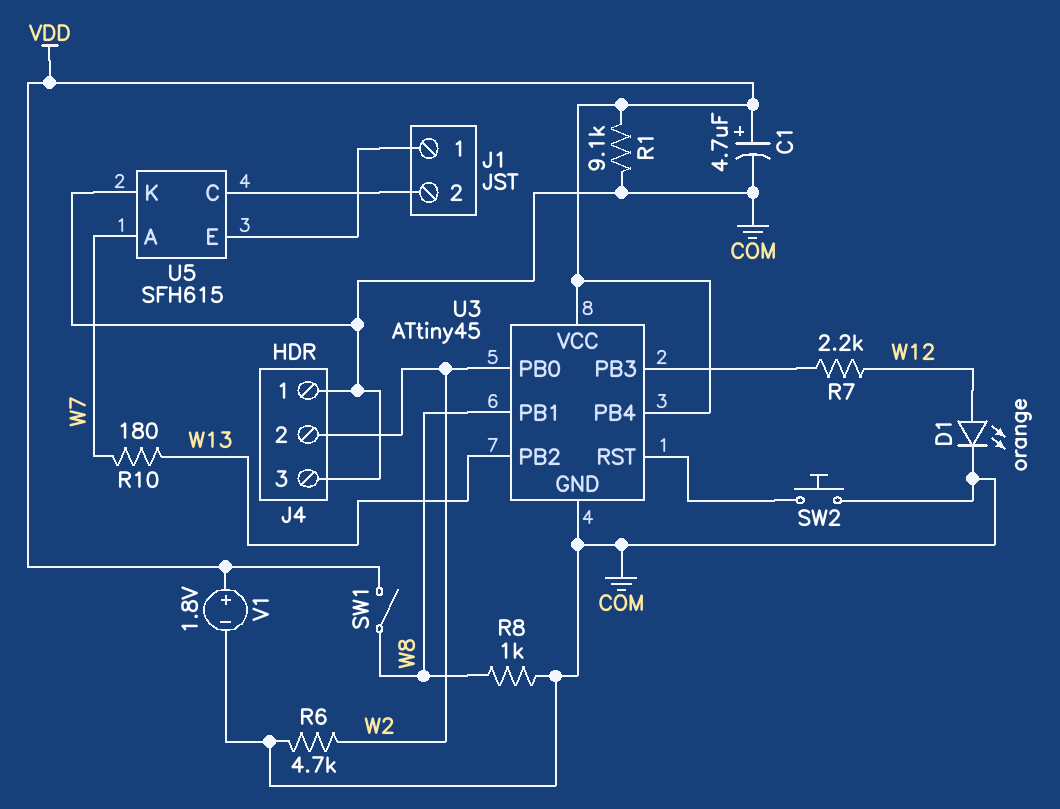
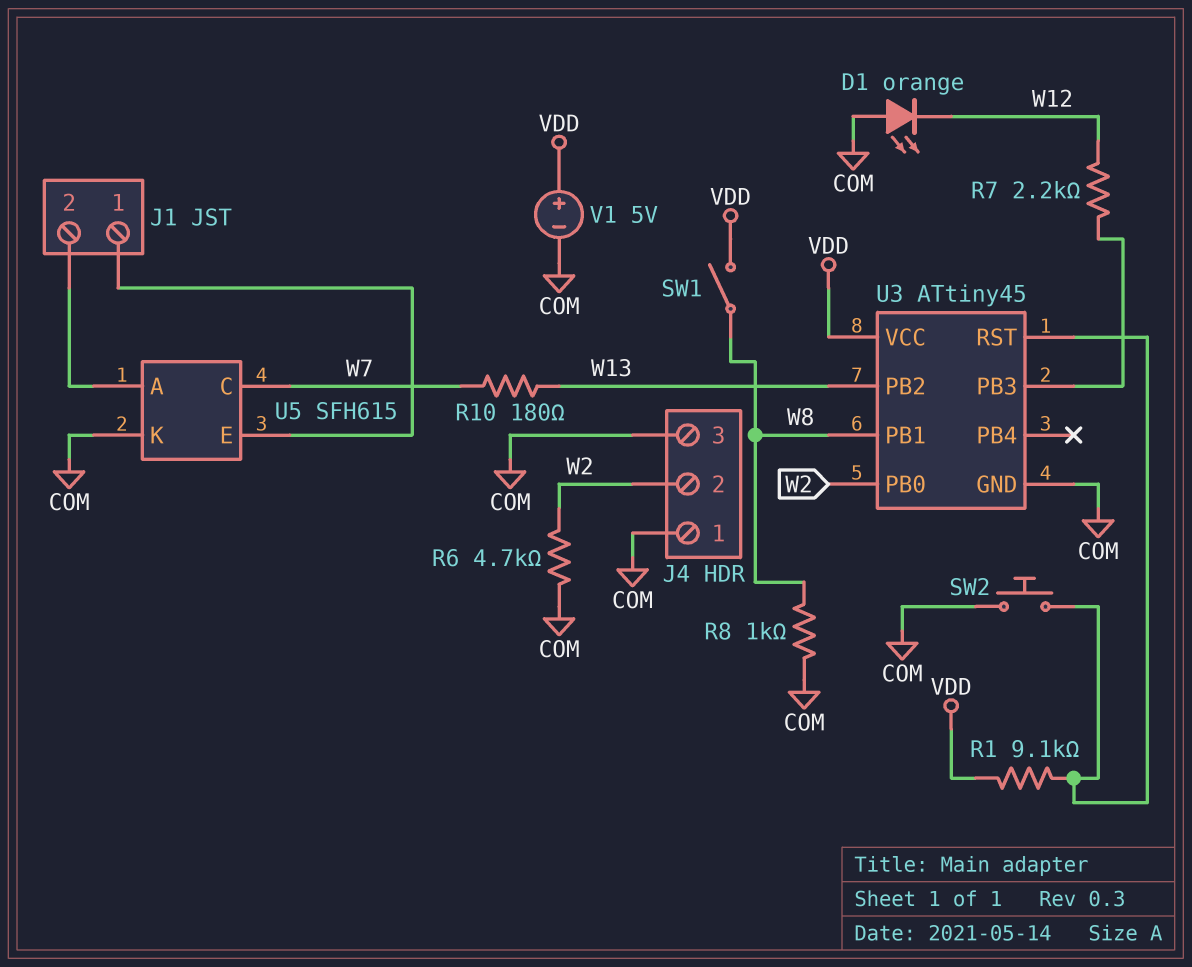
C1: 4.7uF (plus VDD, minus COM) -> none
D1: LED orange (A W12, K COM) -> LED orange (A COM, K W12)
R1: 9.1k (COM, VDD) -> 9.1k (U3/RST, VDD)
U3 pin PB4: VDD -> none
U5 pin A: W7 -> J1/2
U5 pin C: J1/2 -> W7
V1: 1.8V (plus VDD, minus COM) -> 5V (plus VDD, minus COM)

